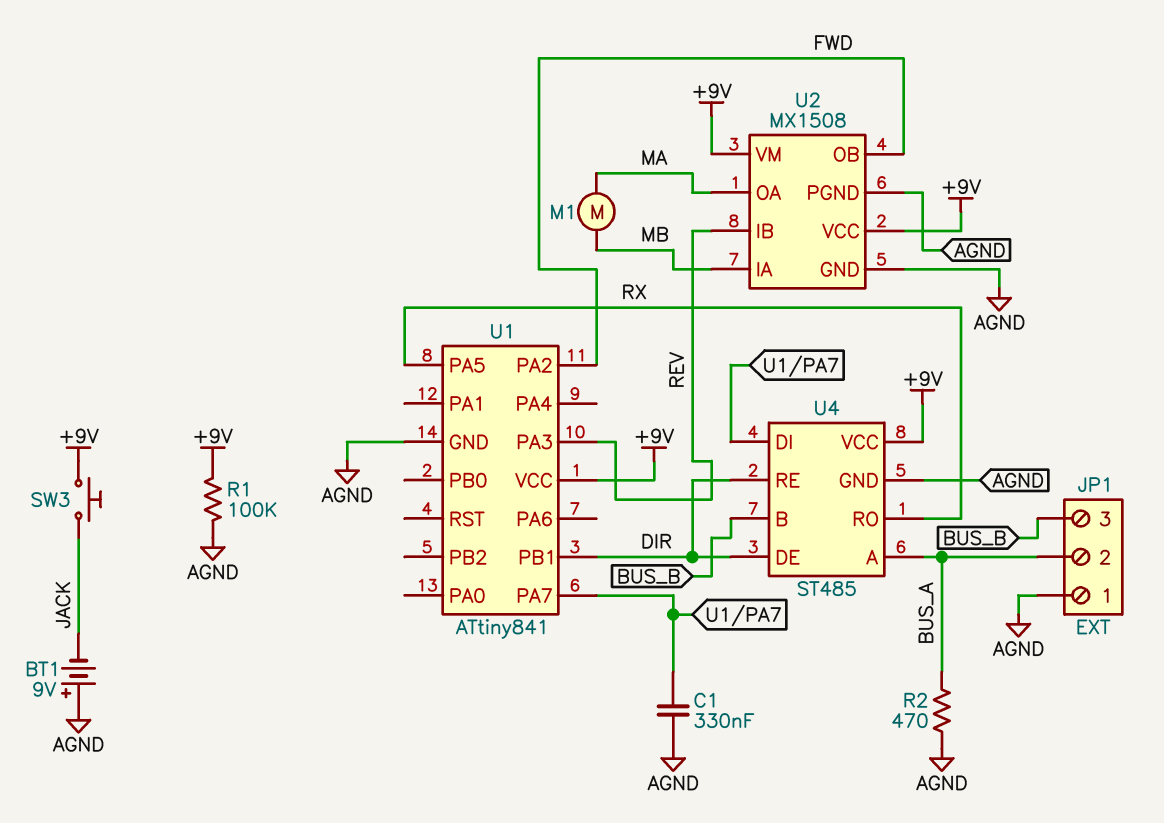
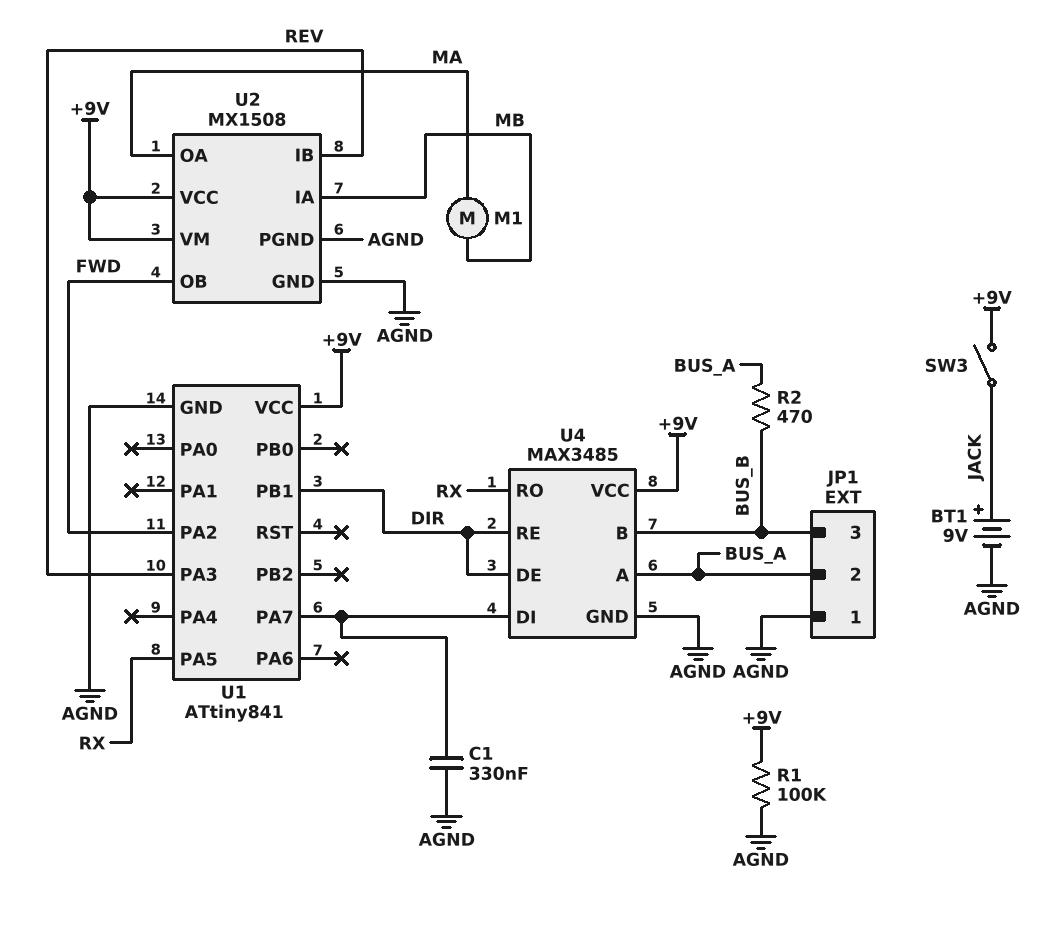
BT1: 9V (plus AGND, minus JACK) -> 9V (plus JACK, minus AGND)
R2: 470 (AGND, BUS_A) -> 470 (BUS_A, BUS_B)
SW3: button (+9V, JACK) -> switch (+9V, JACK)
U4: ST485 -> MAX3485

